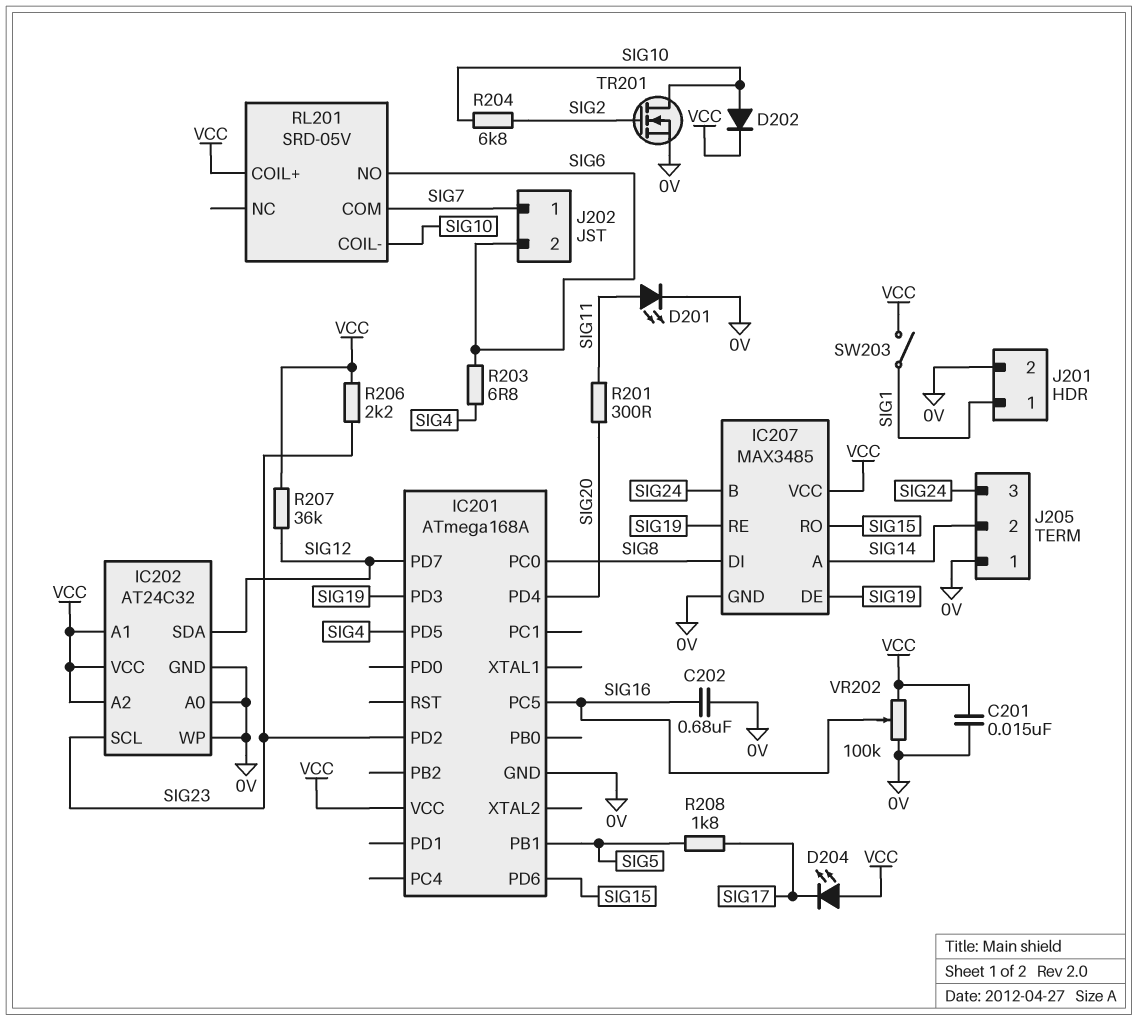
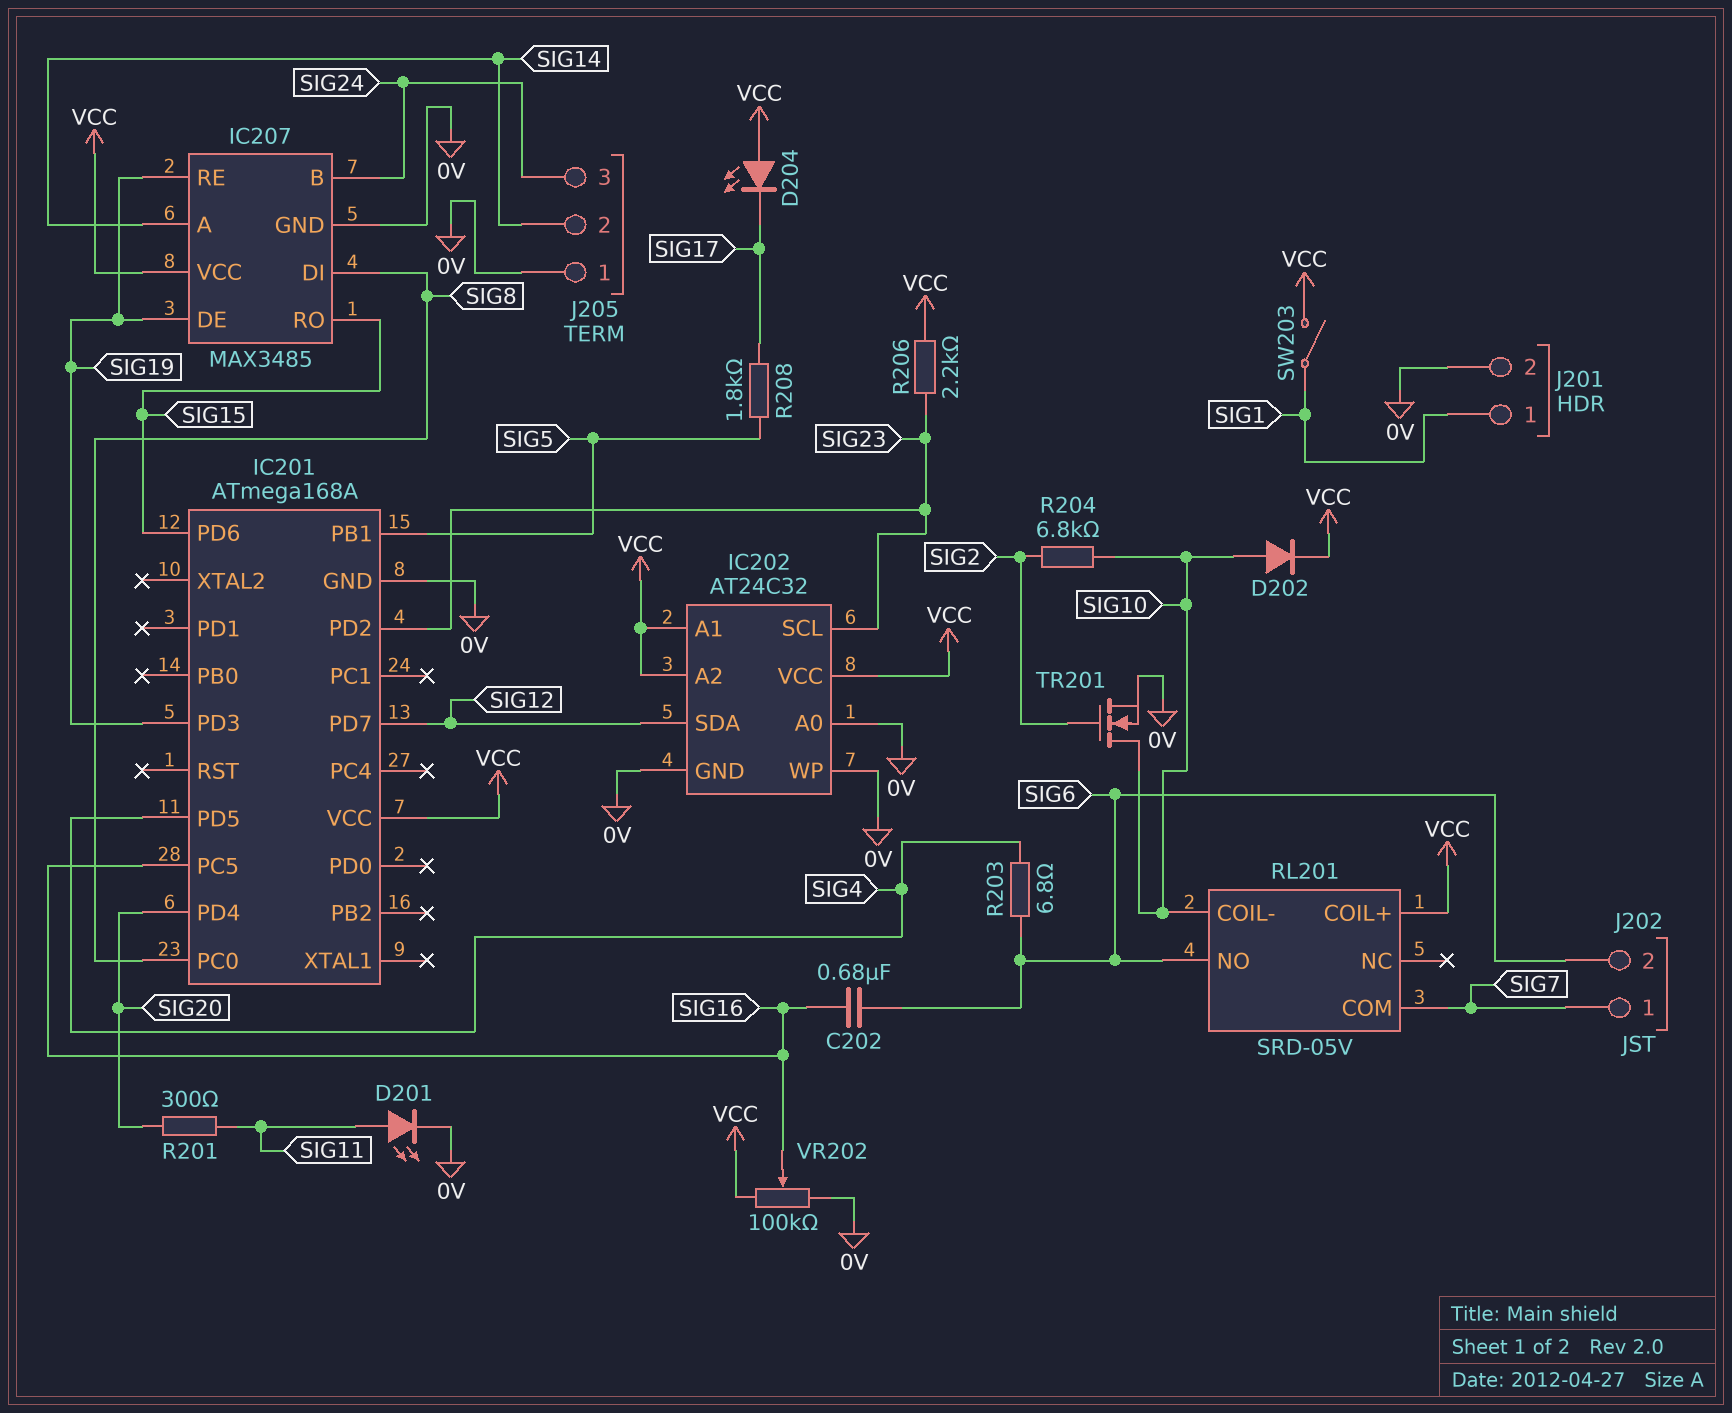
C201: 15nF (0V, VCC) -> none
C202: 680nF (0V, SIG16) -> 680nF (SIG6, SIG16)
R207: 36k (SIG12, VCC) -> none

